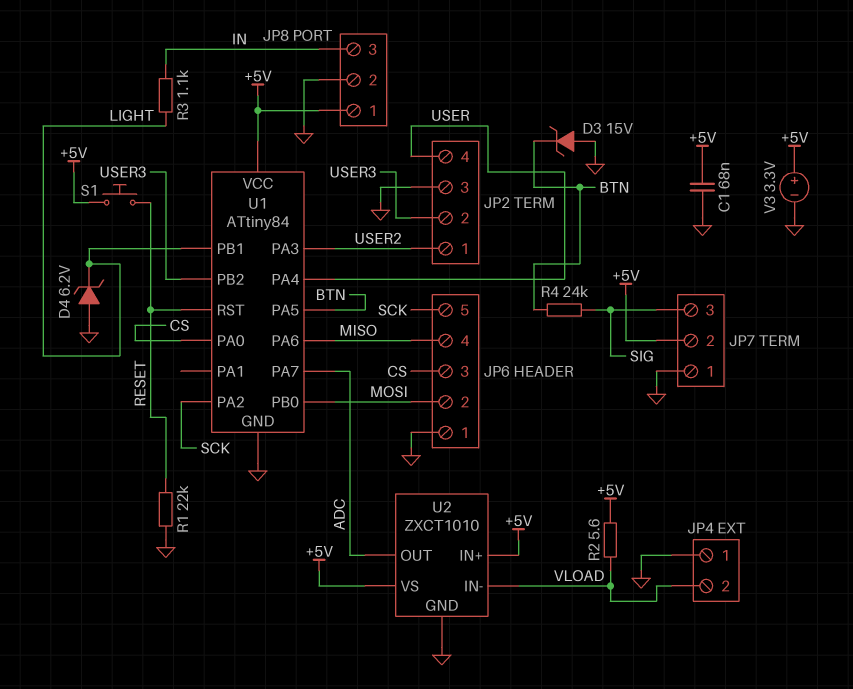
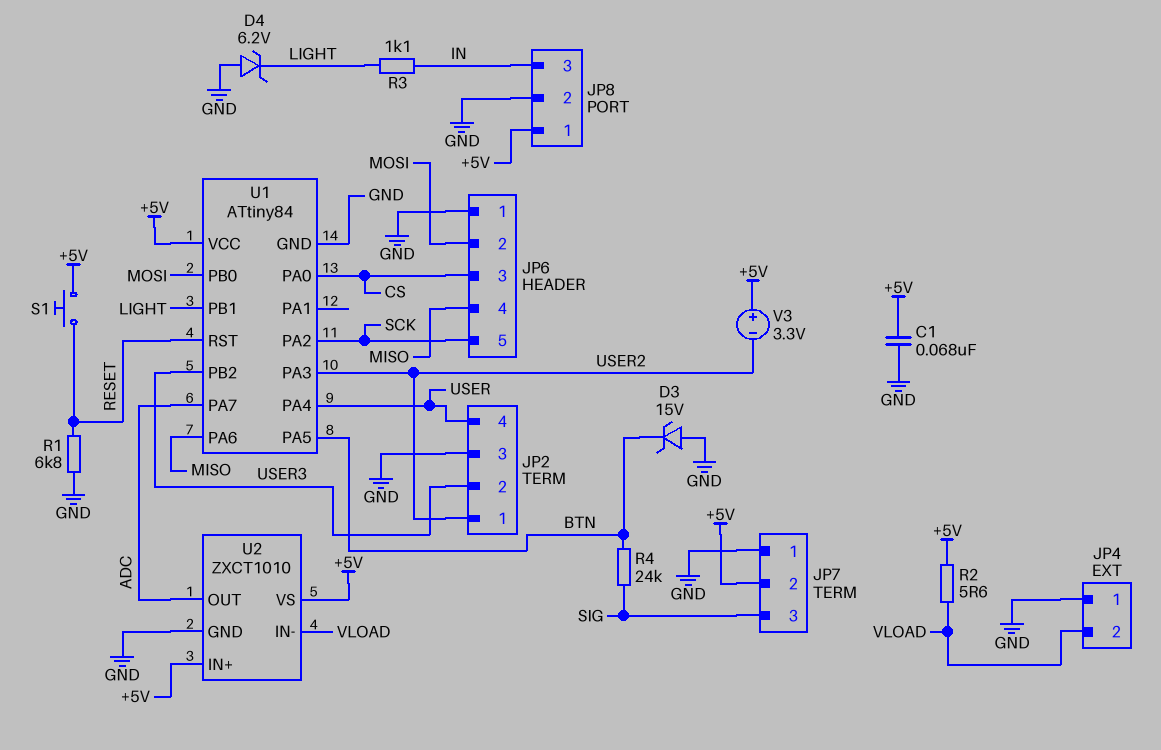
R1: 22k (GND, RESET) -> 6.8k (GND, RESET)
V3: 3.3V (plus +5V, minus GND) -> 3.3V (plus +5V, minus USER2)

